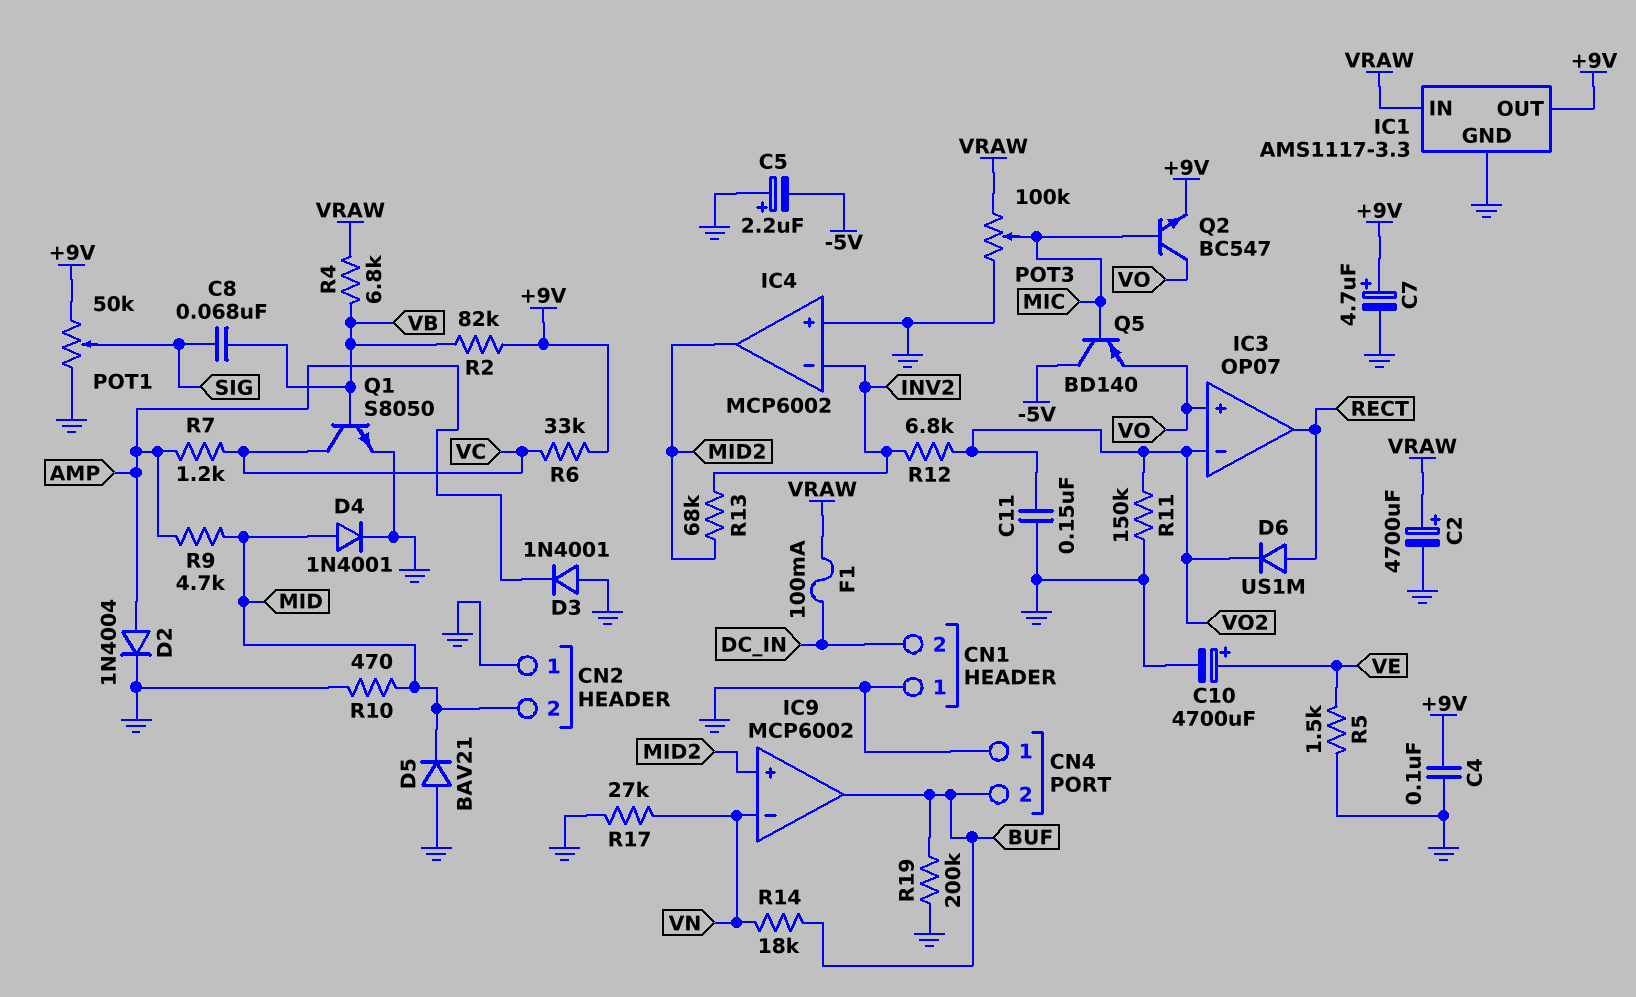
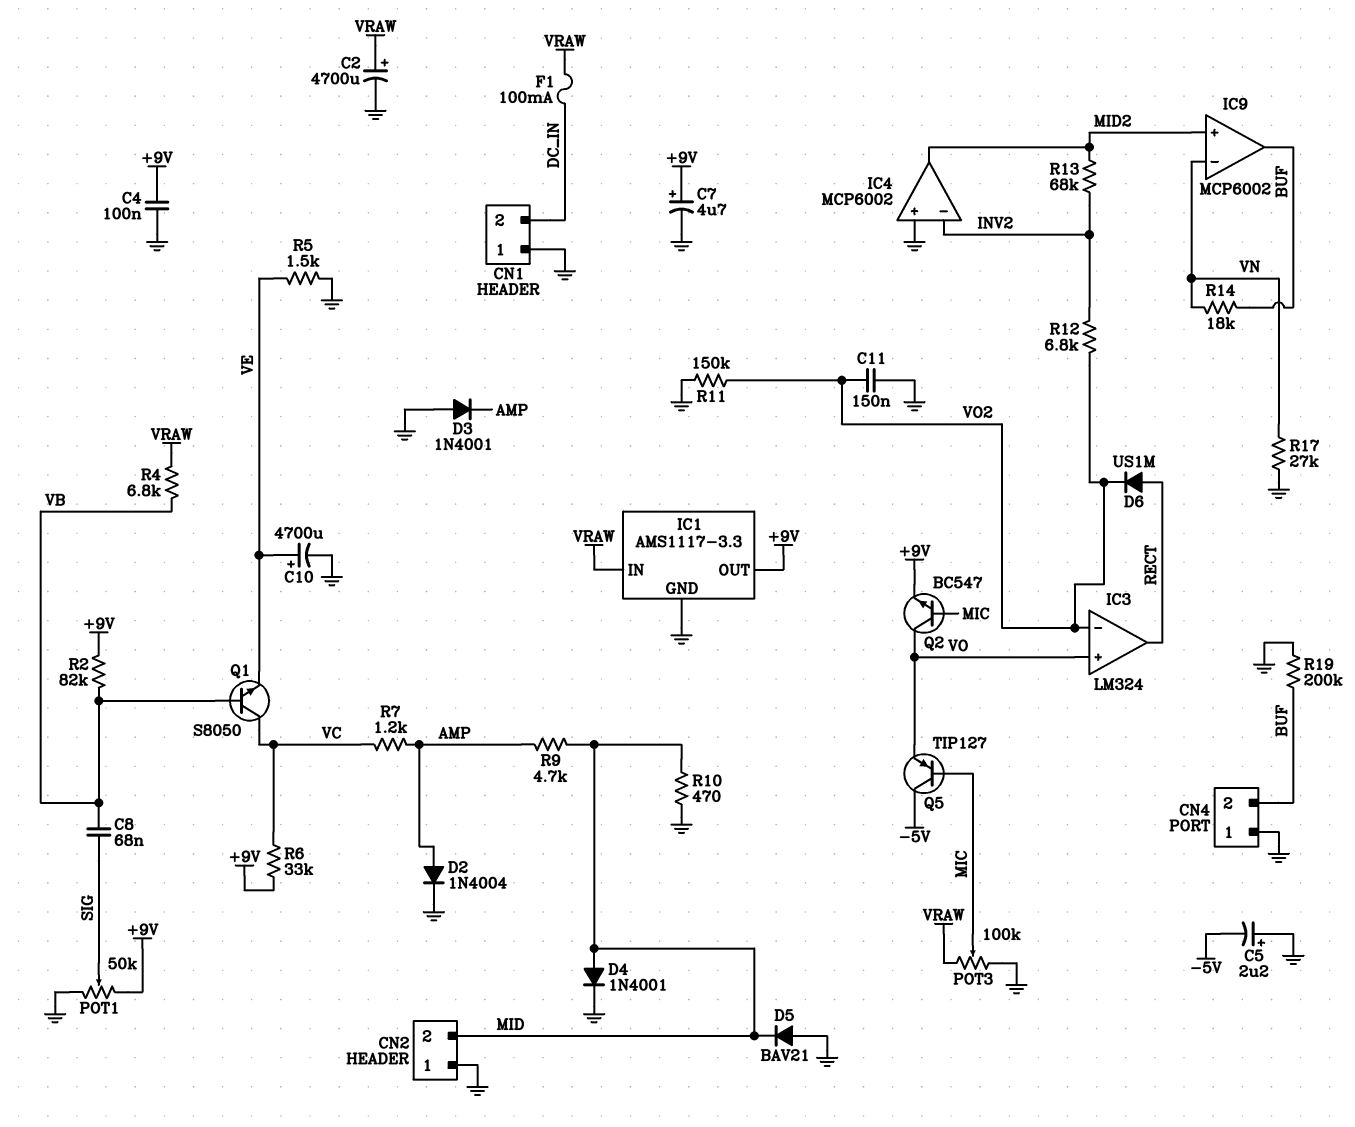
IC3: OP07 -> LM324
Q1: NPN S8050 (B VB, C VC, E GND) -> NPN S8050 (B VB, C VC, E VE)
Q5: PNP BD140 (B MIC, C -5V, E VO) -> PNP TIP127 (B MIC, C -5V, E VO)

